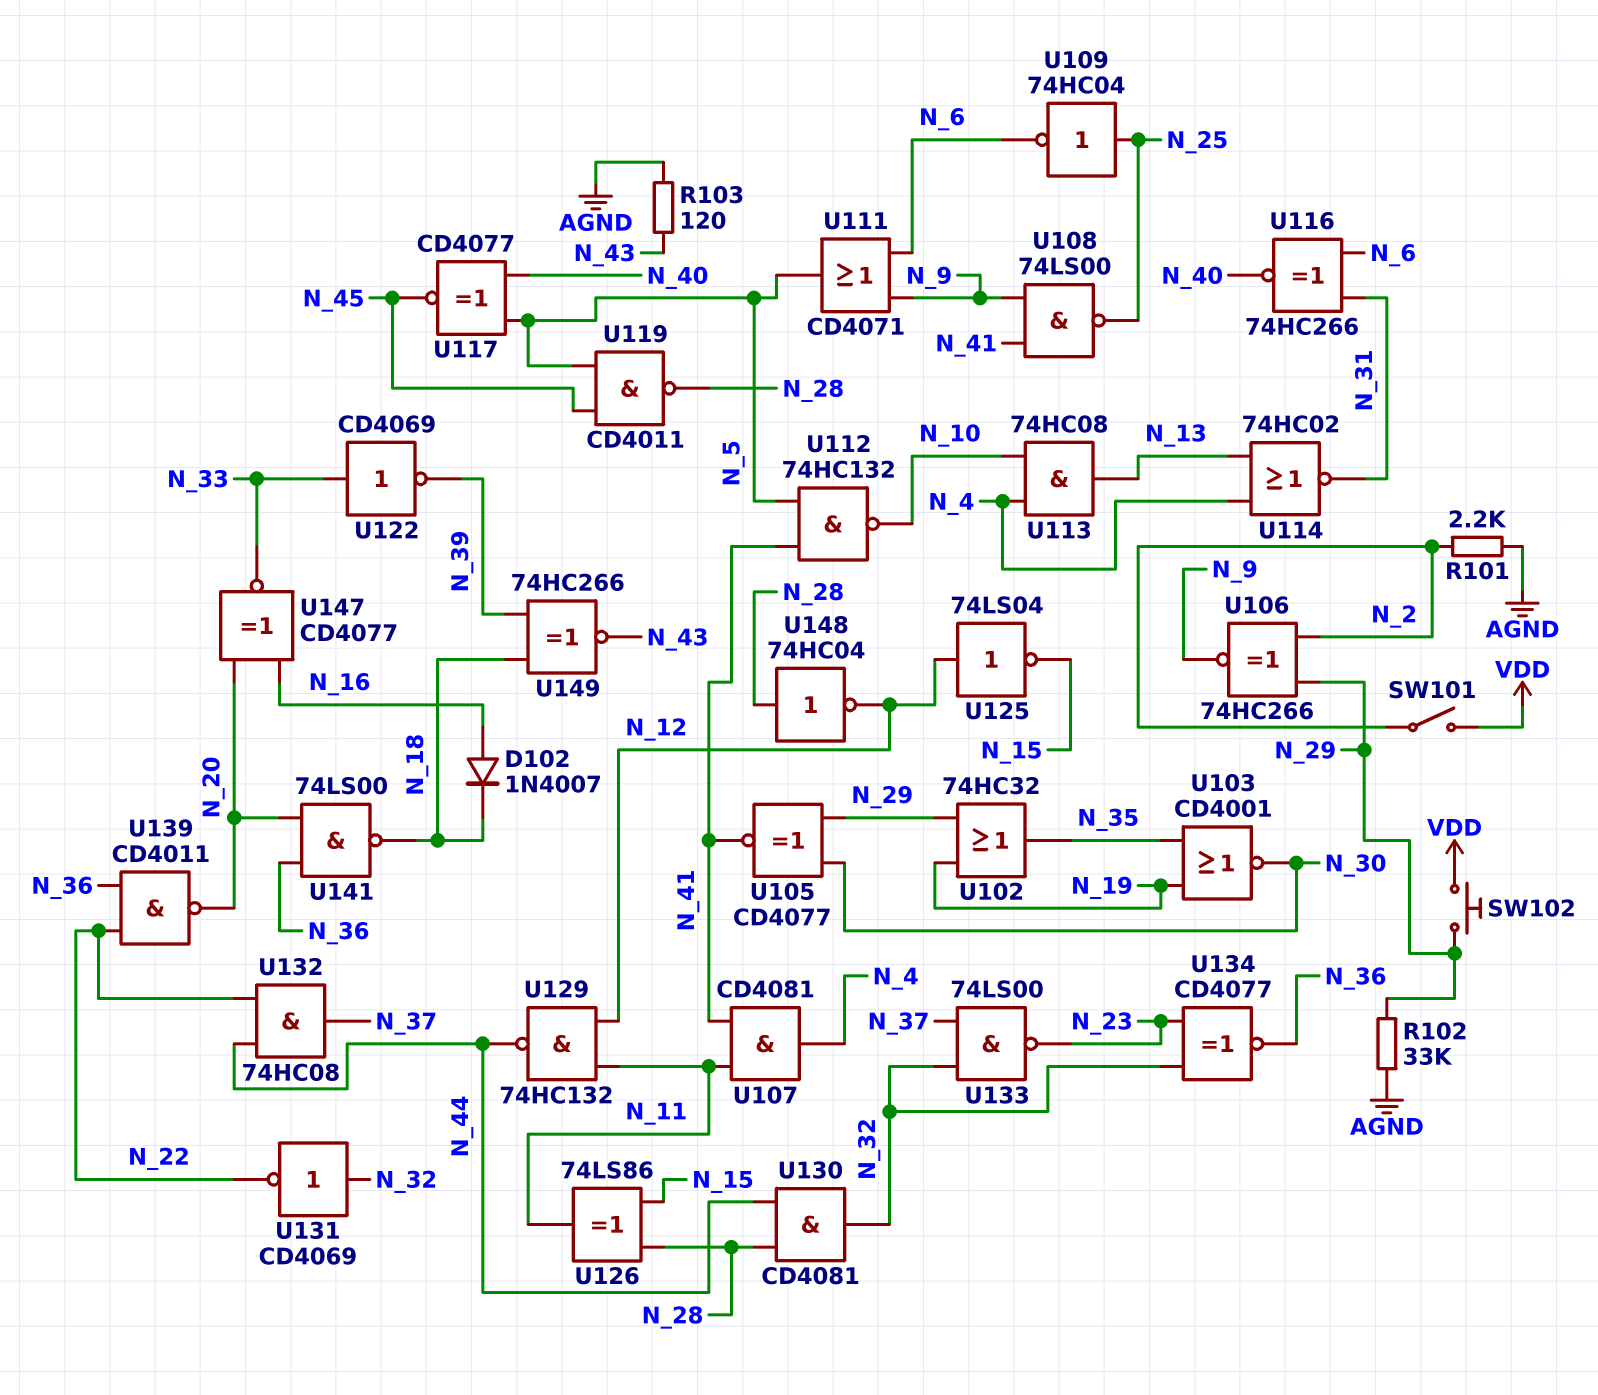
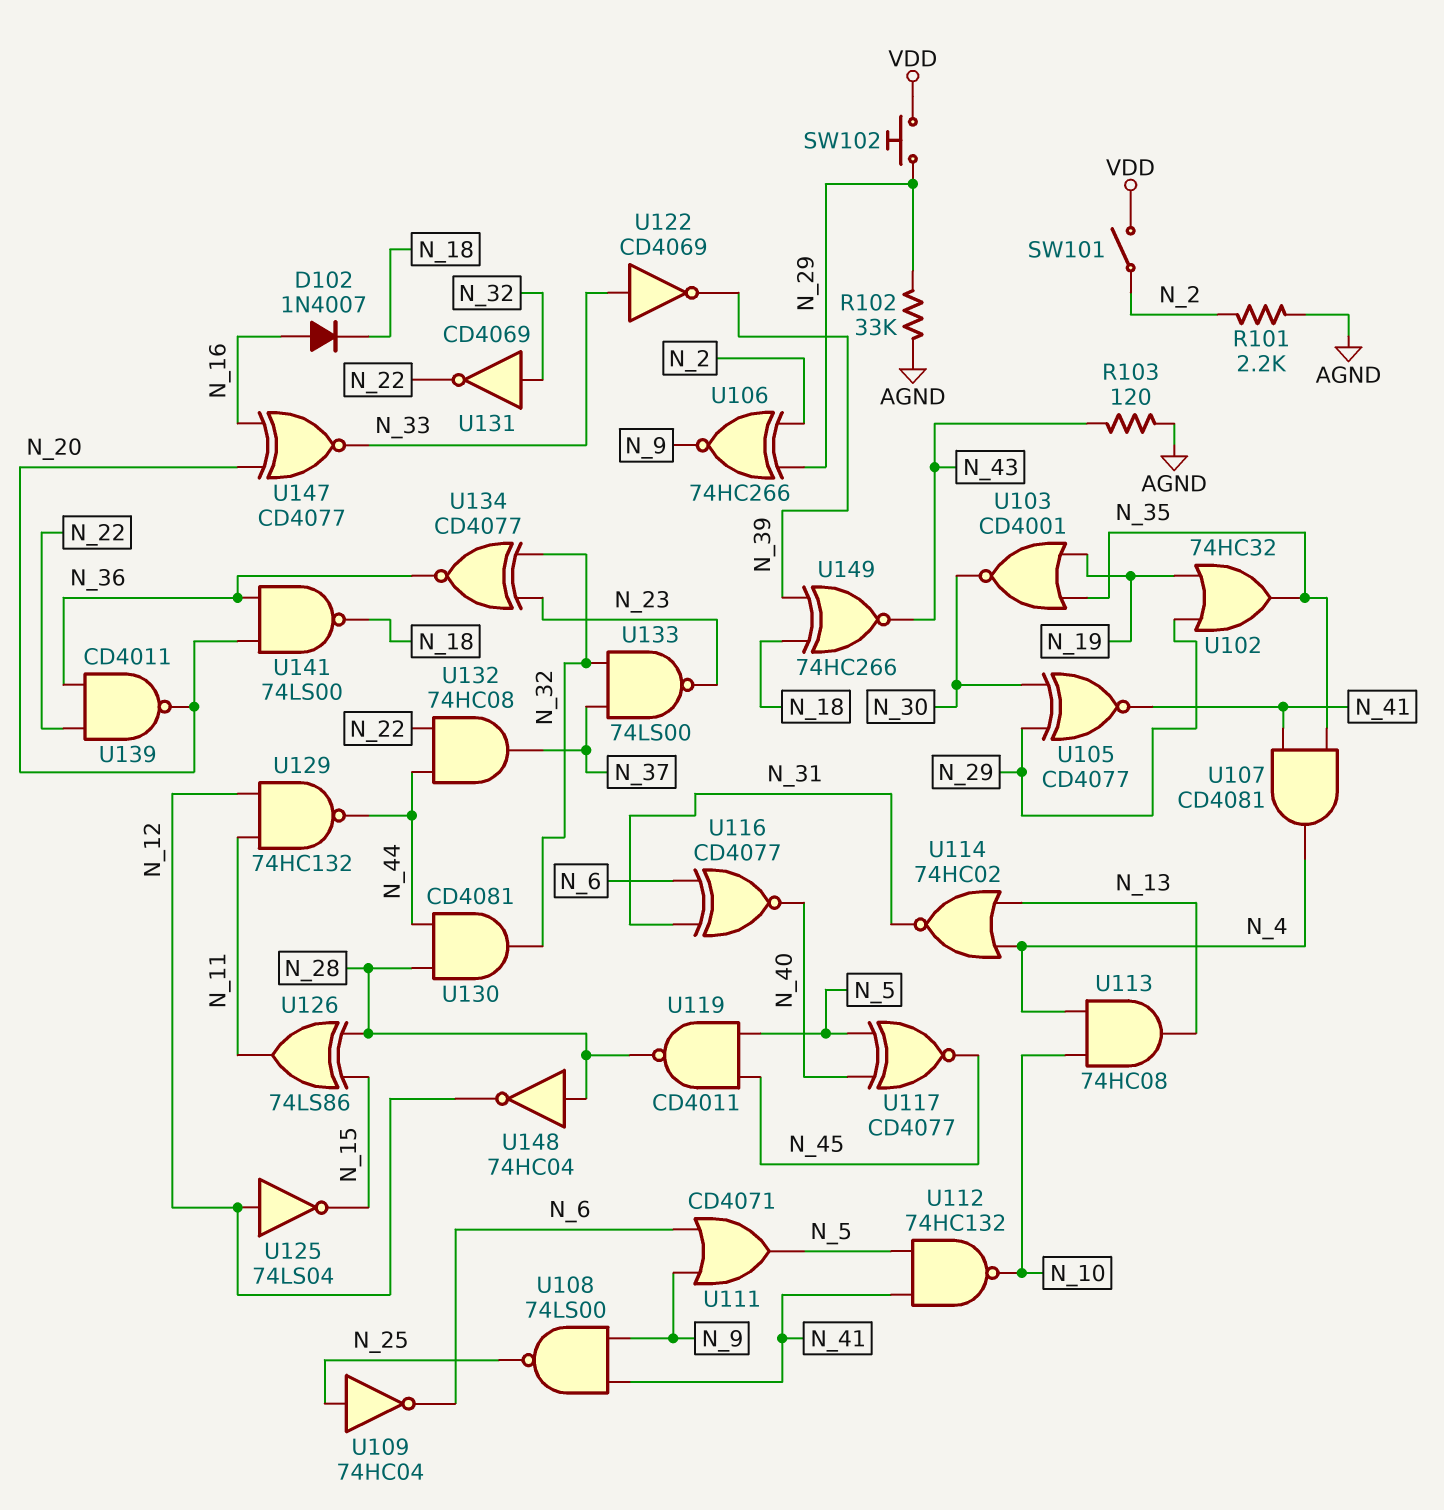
U107: AND CD4081 (in N_11, in N_41, out N_4) -> AND CD4081 (in N_35, in N_41, out N_4)
U116: XNOR 74HC266 (in N_6, in N_31, out N_40) -> XNOR CD4077 (in N_6, in N_31, out N_40)

